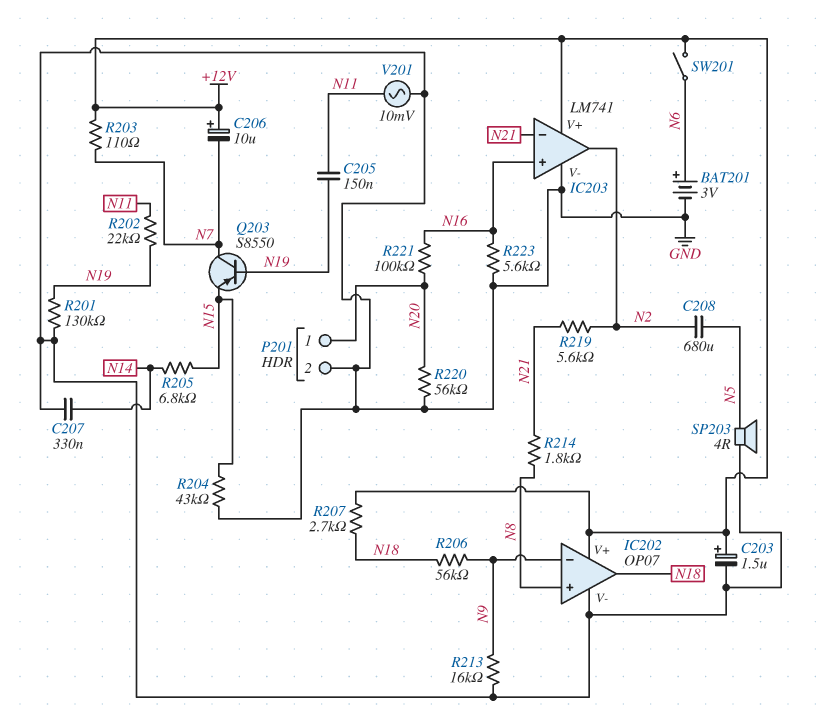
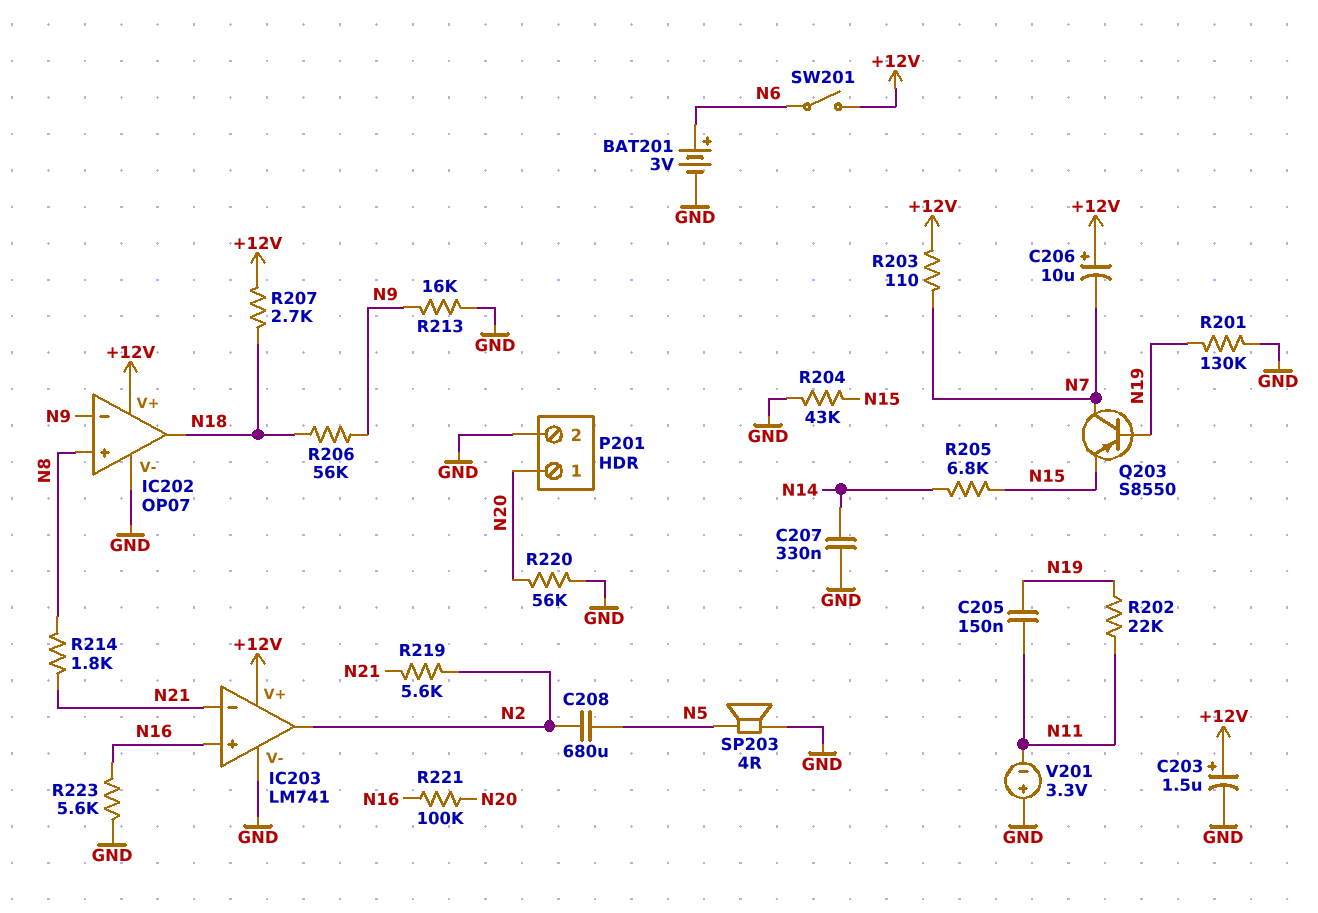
V201: AC 10mV (GND, N11) -> 3.3V (plus GND, minus N11)

